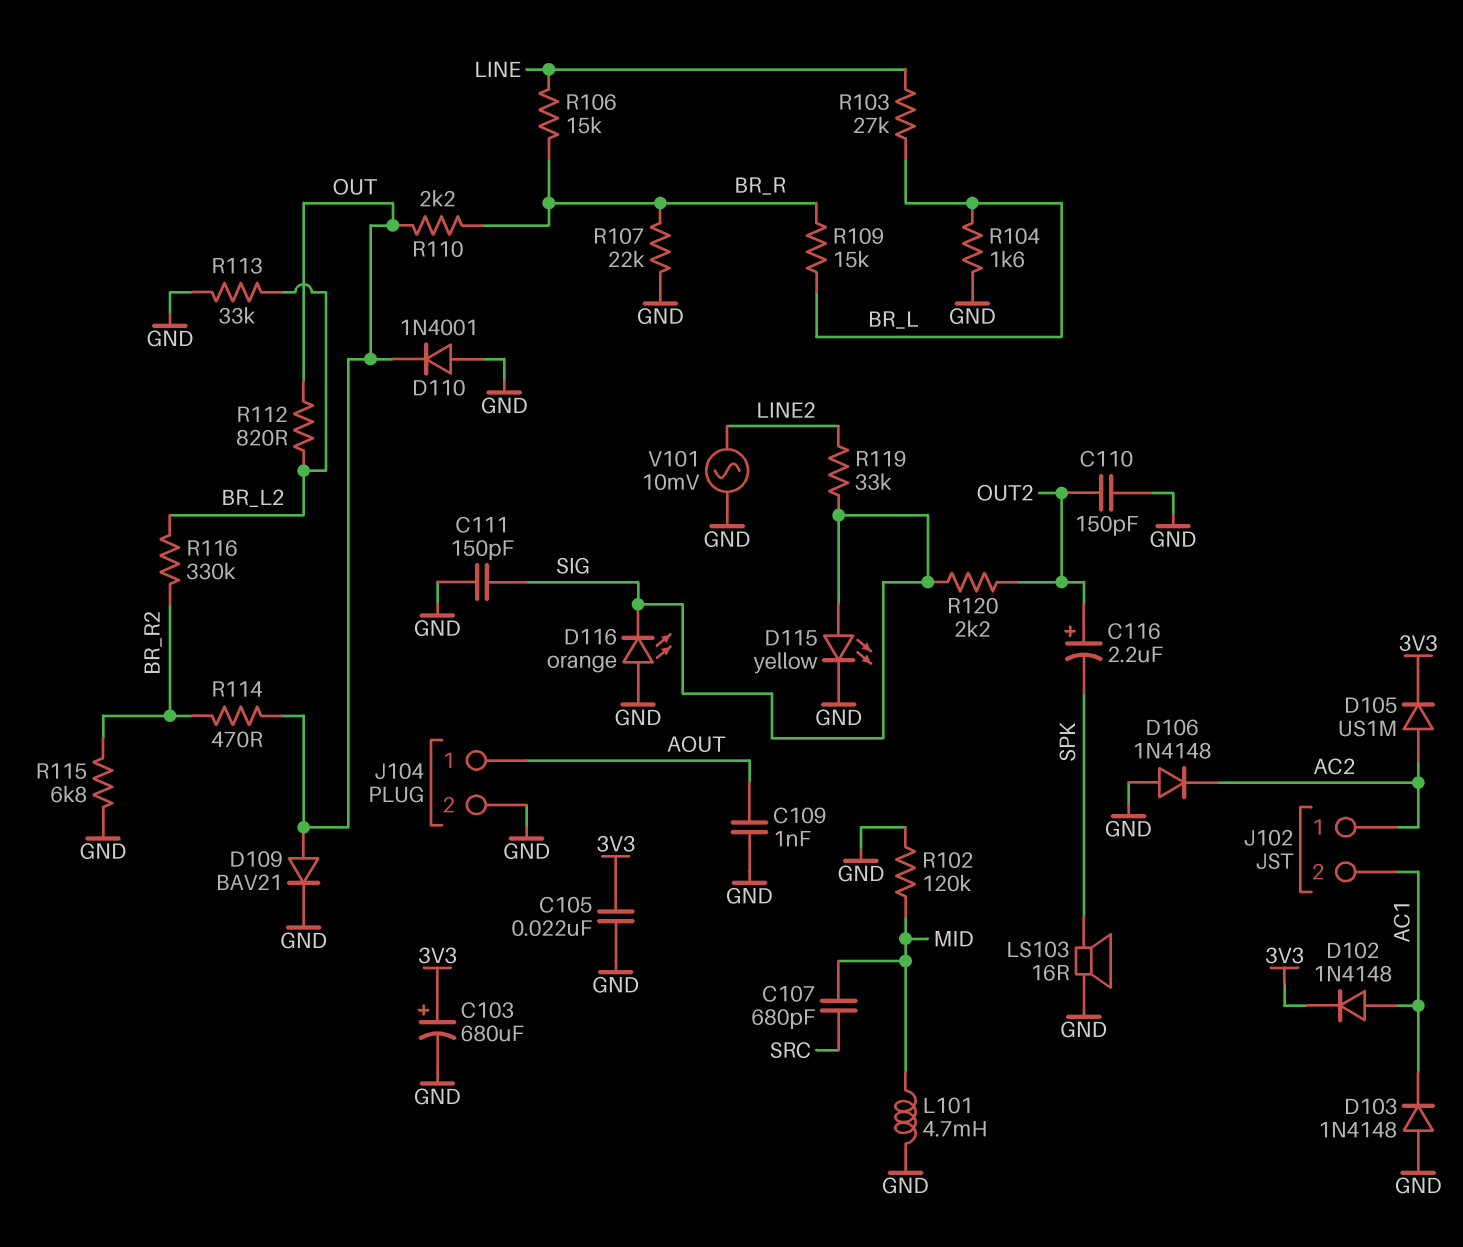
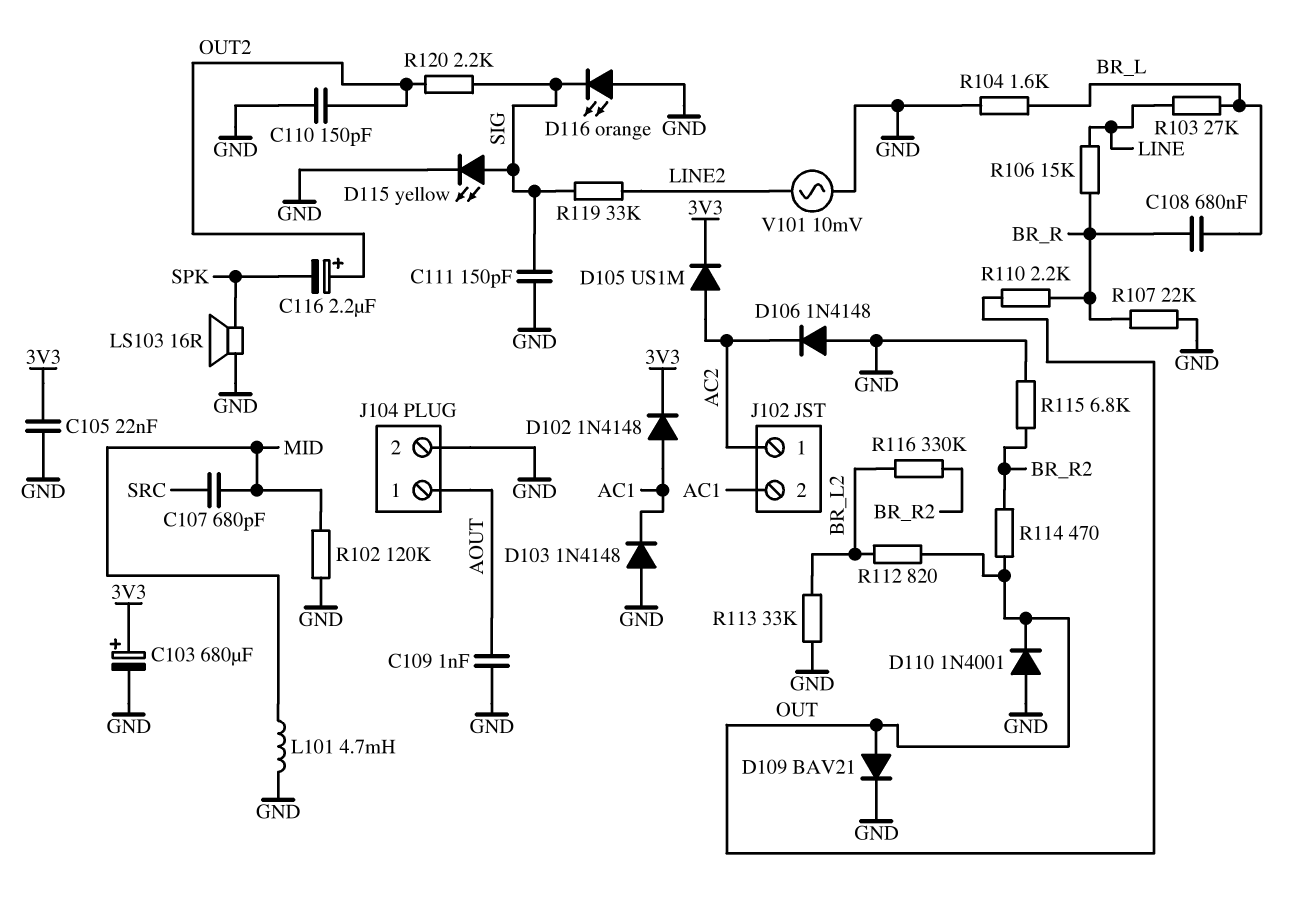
C108: none -> 680nF (BR_L, BR_R)
R109: 15k (BR_L, BR_R) -> none

